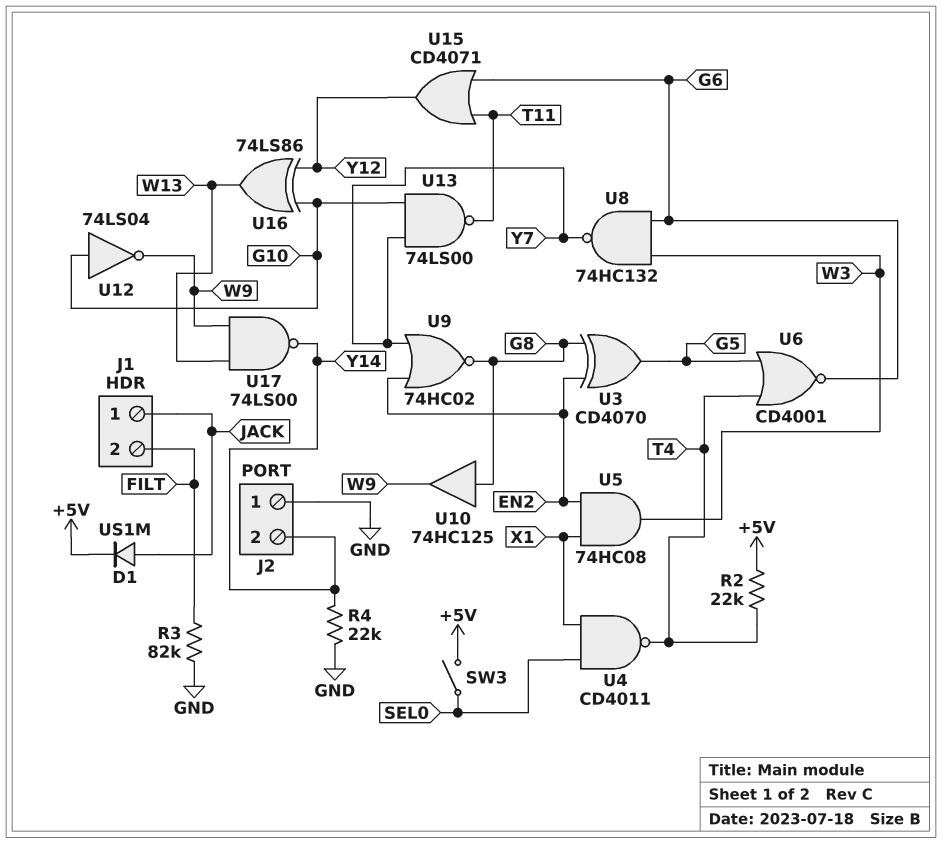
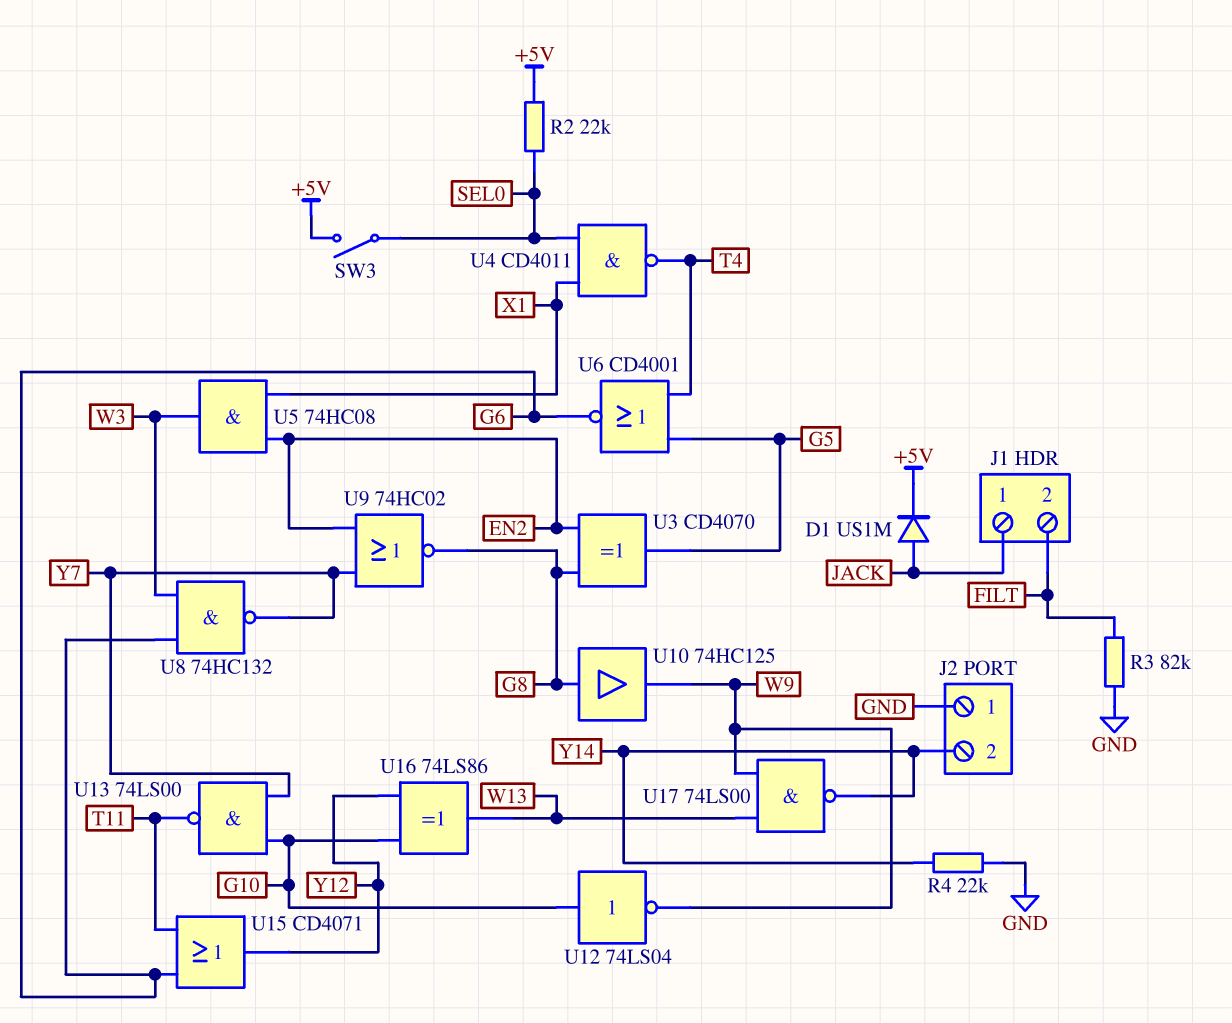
R2: 22k (+5V, T4) -> 22k (+5V, SEL0)

